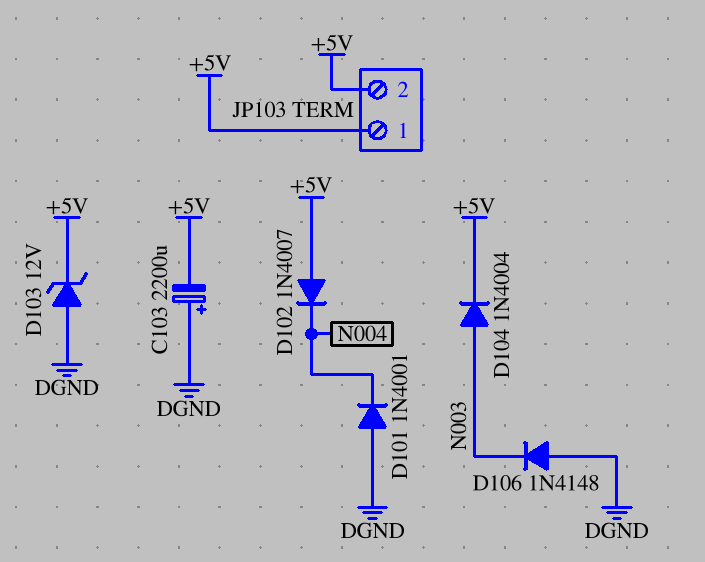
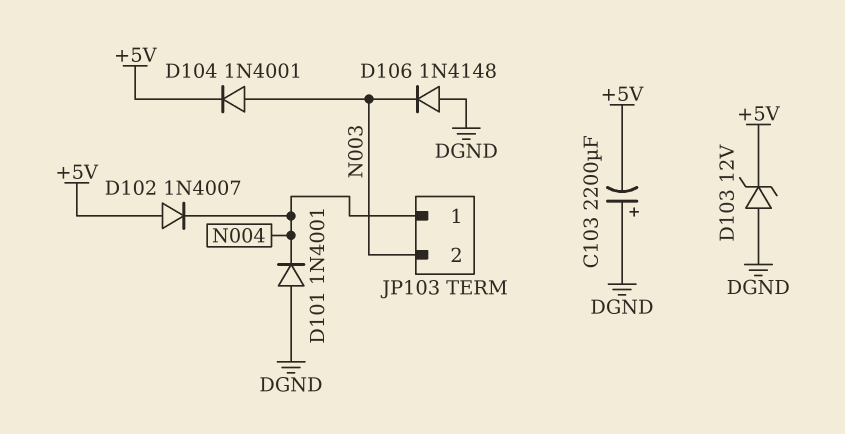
D104: diode 1N4004 (A N003, K +5V) -> diode 1N4001 (A N003, K +5V)
JP103 pin 1: +5V -> N004
JP103 pin 2: +5V -> N003

